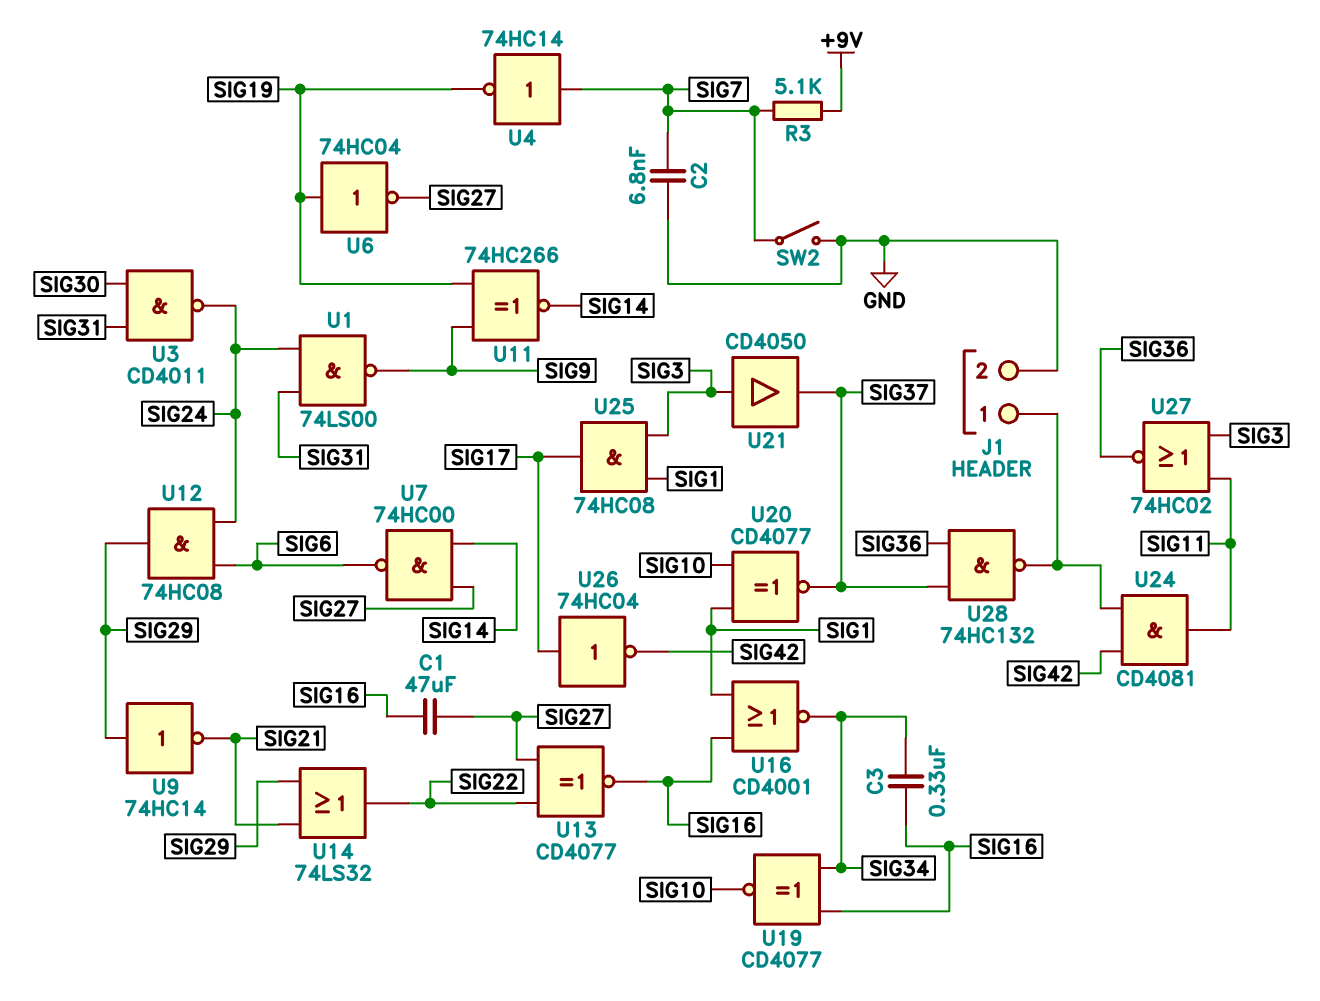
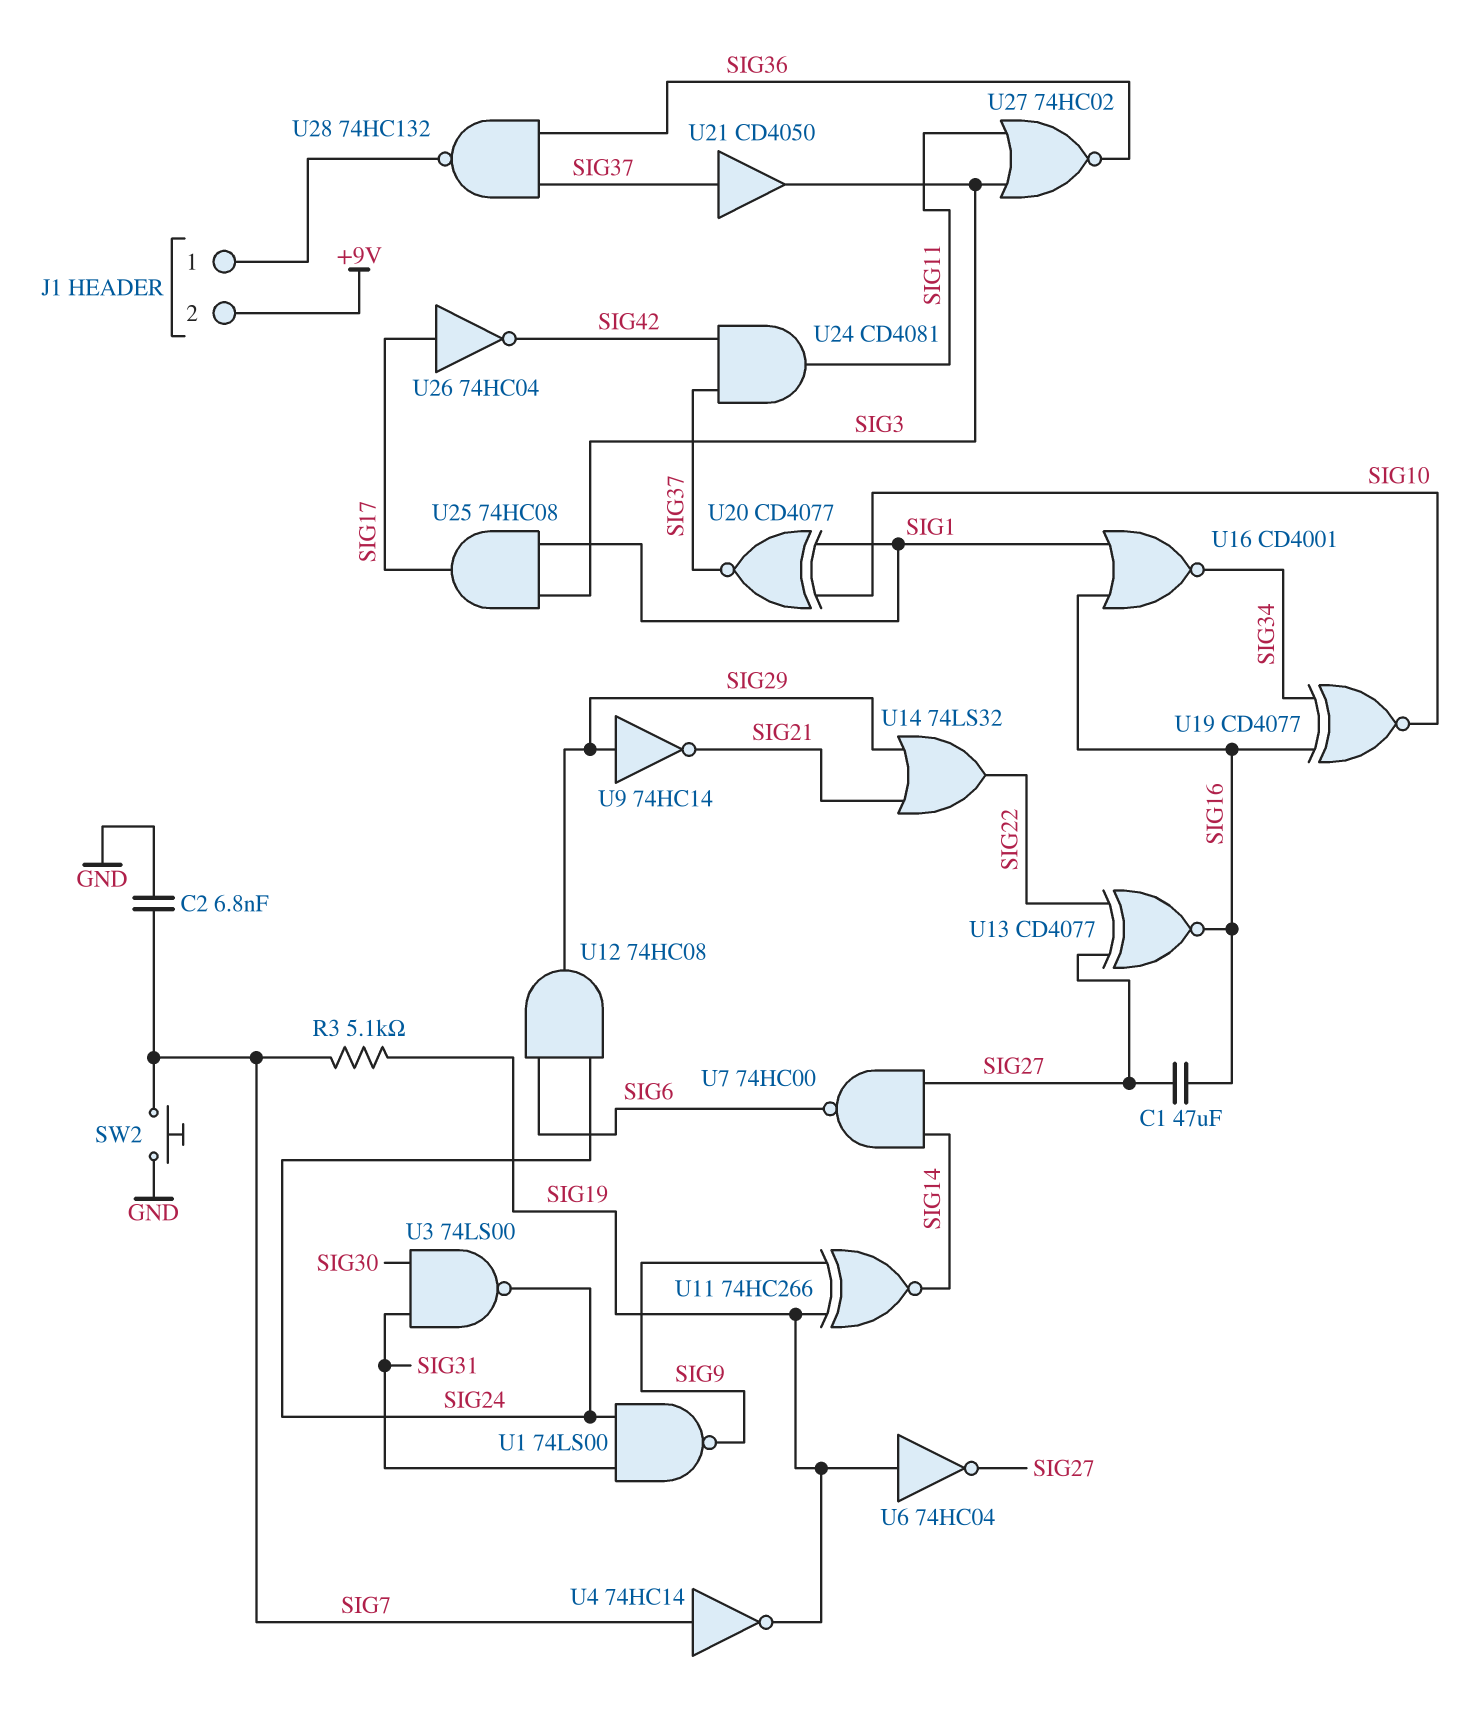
C3: 330nF (SIG16, SIG34) -> none
J1 pin 2: GND -> +9V
R3: 5.1k (+9V, SIG7) -> 5.1k (SIG7, SIG19)
SW2: switch (GND, SIG7) -> button (GND, SIG7)
U3: NAND CD4011 (in SIG30, in SIG31, out SIG24) -> NAND 74LS00 (in SIG30, in SIG31, out SIG24)
U21: buffer CD4050 (in SIG3, out SIG37) -> buffer CD4050 (in SIG37, out SIG3)
U24: AND CD4081 (in J1/1, in SIG42, out SIG11) -> AND CD4081 (in SIG37, in SIG42, out SIG11)

